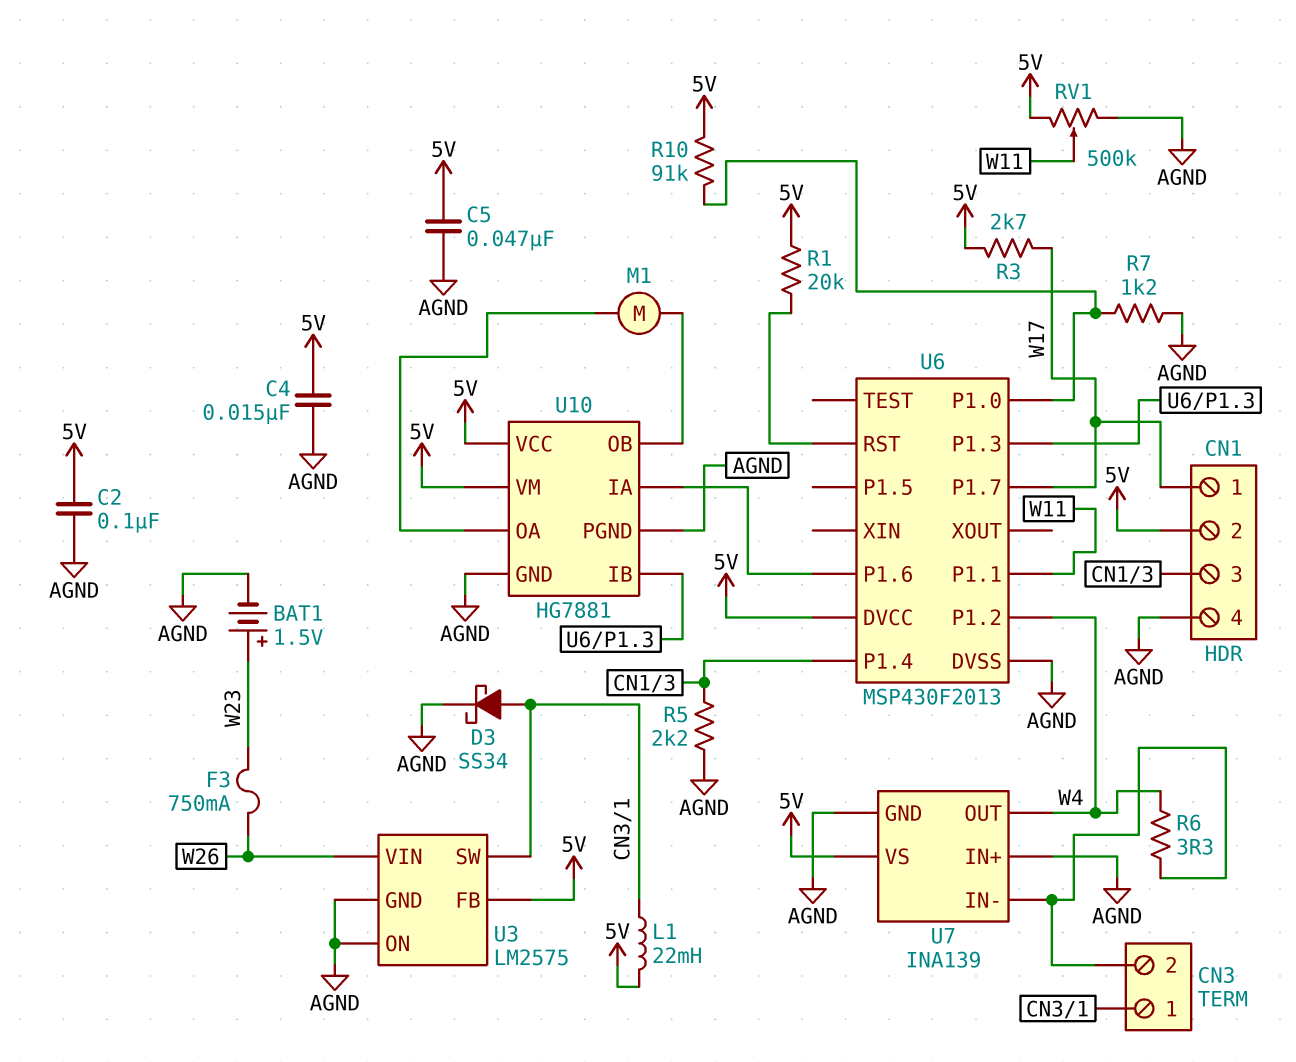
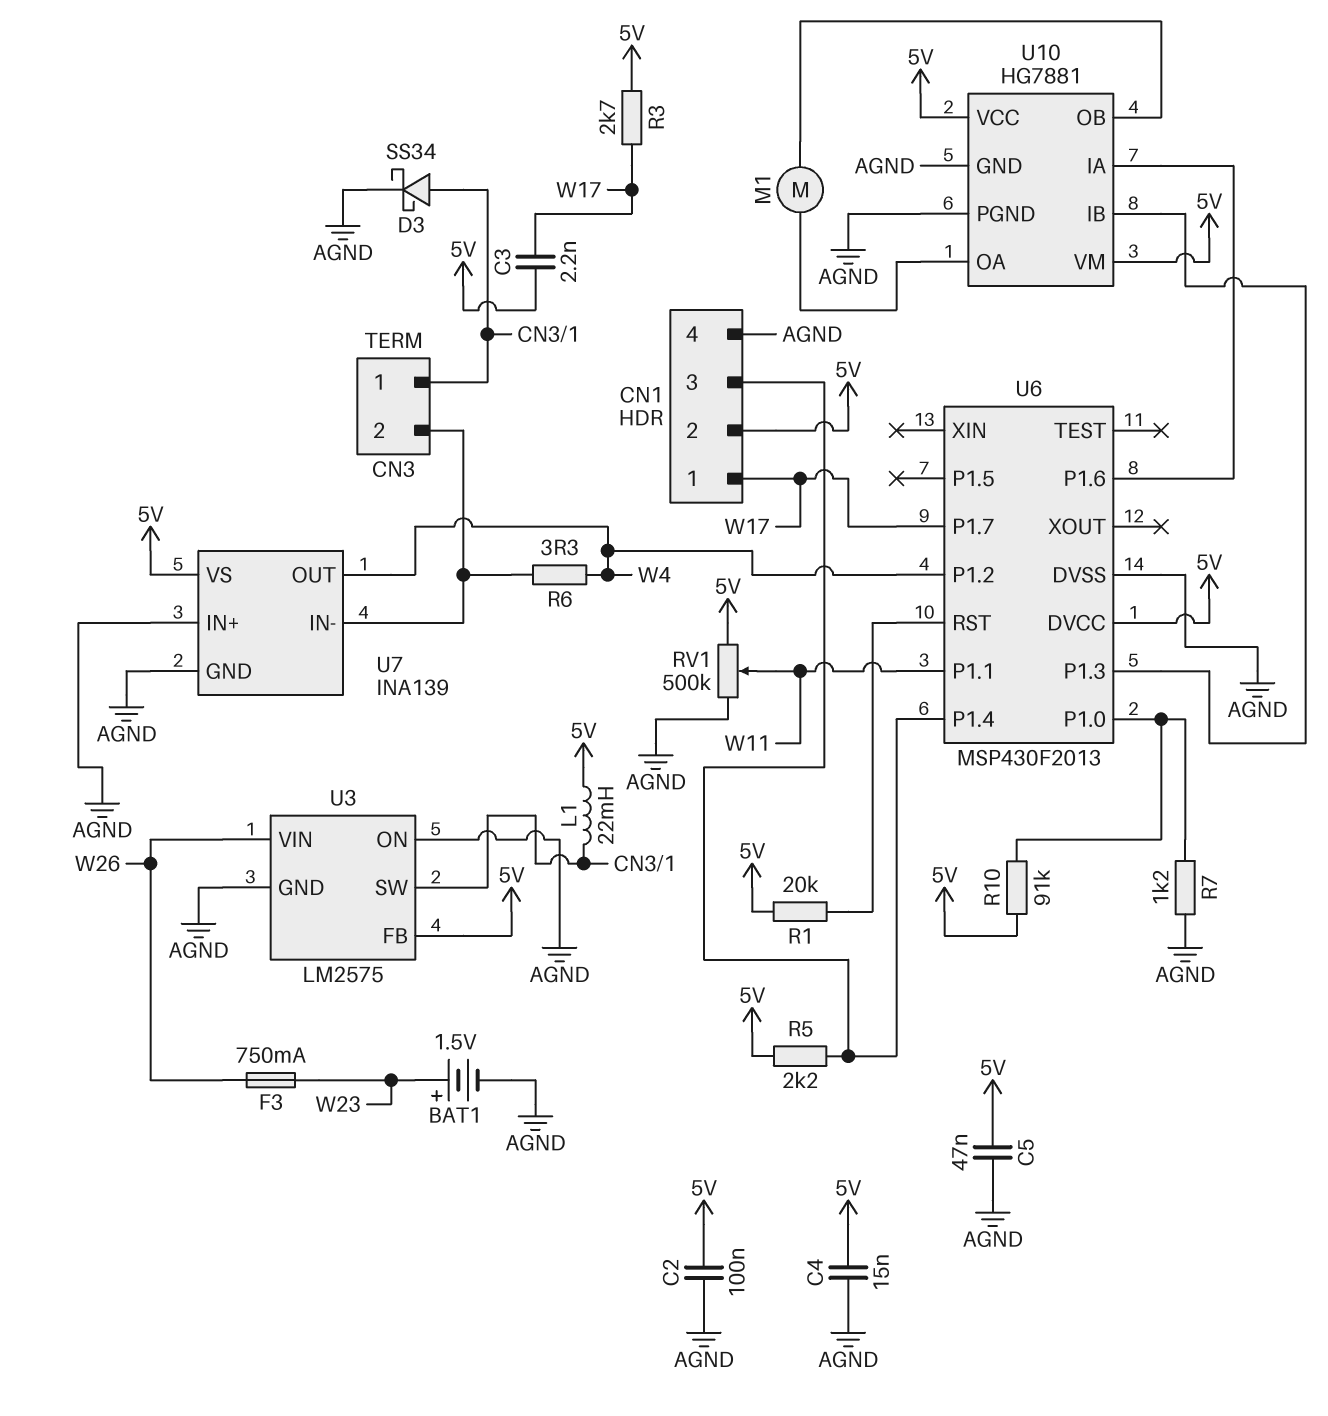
C3: none -> 2.2nF (5V, W17)
R5: 2.2k (AGND, CN1/3) -> 2.2k (5V, CN1/3)

